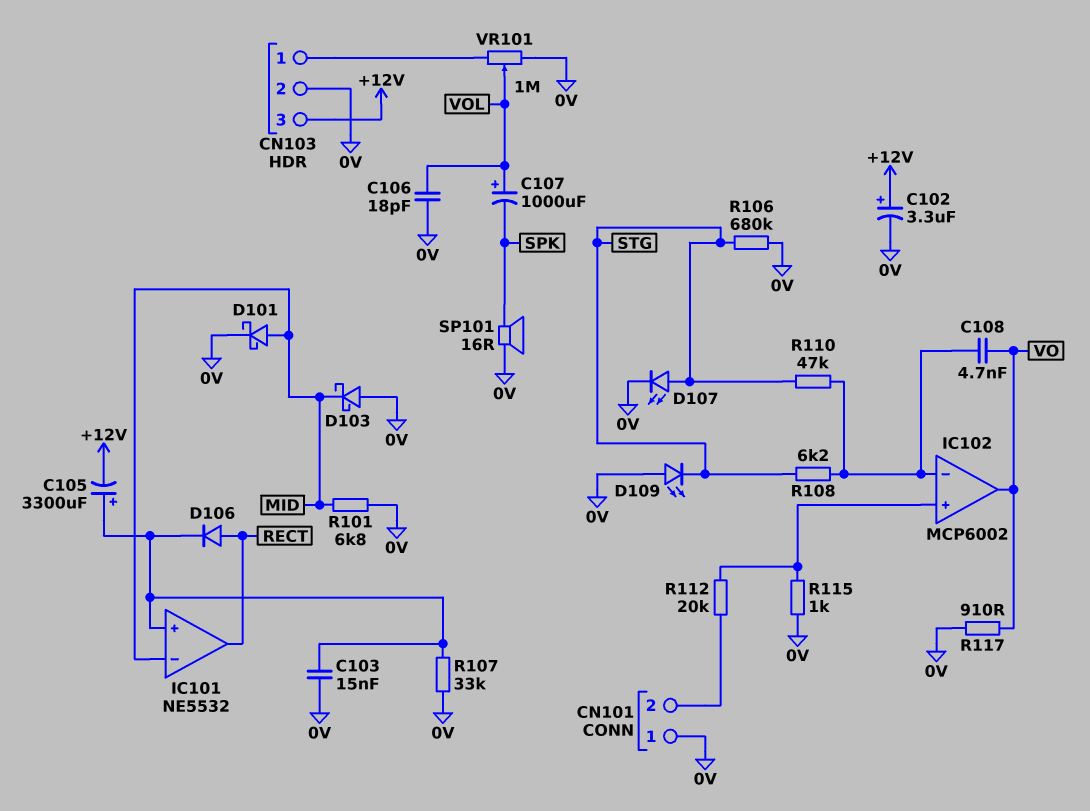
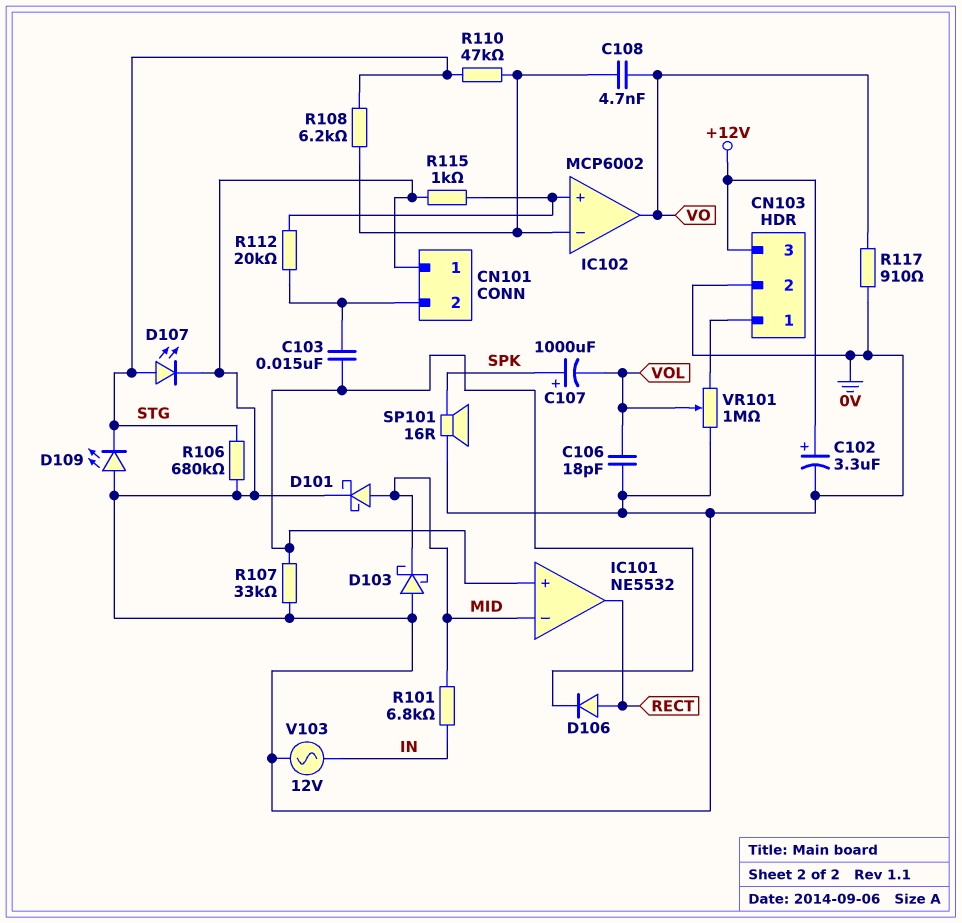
C103: 15nF (0V, IC101/in+) -> 15nF (CN101/2, IC101/in+)
C105: 3300uF (plus IC101/in+, minus +12V) -> none
C107: 1000uF (plus VOL, minus SPK) -> 1000uF (plus SPK, minus VOL)
R101: 6.8k (0V, MID) -> 6.8k (IN, MID)
V103: none -> AC 12V (0V, IN)

